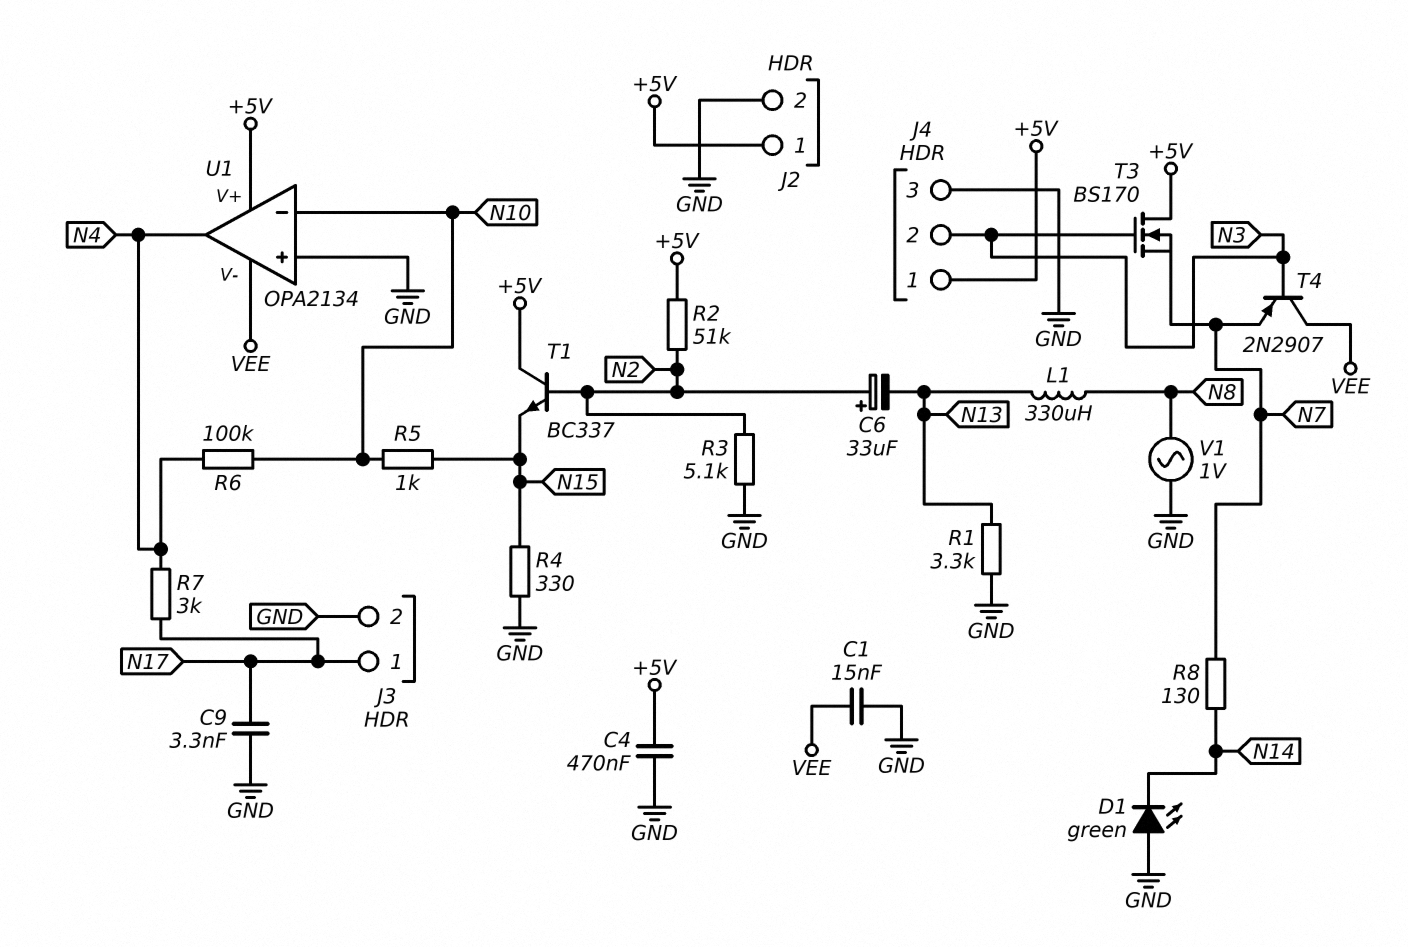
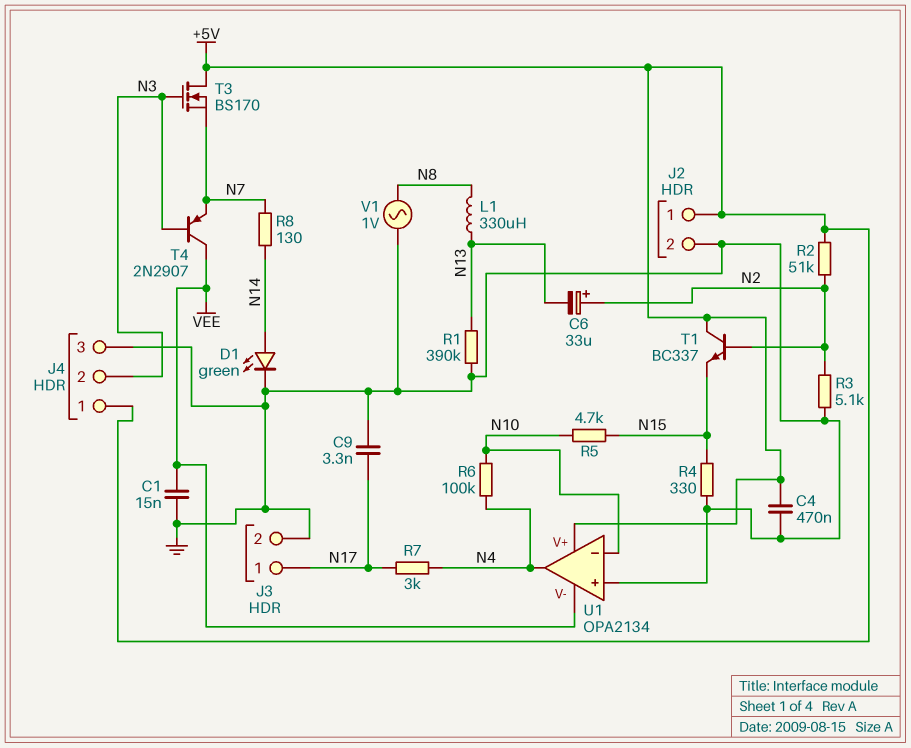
D1: LED green (A GND, K N14) -> LED green (A N14, K GND)
R1: 3.3k (GND, N13) -> 390k (GND, N13)
R5: 1k (N10, N15) -> 4.7k (N10, N15)

